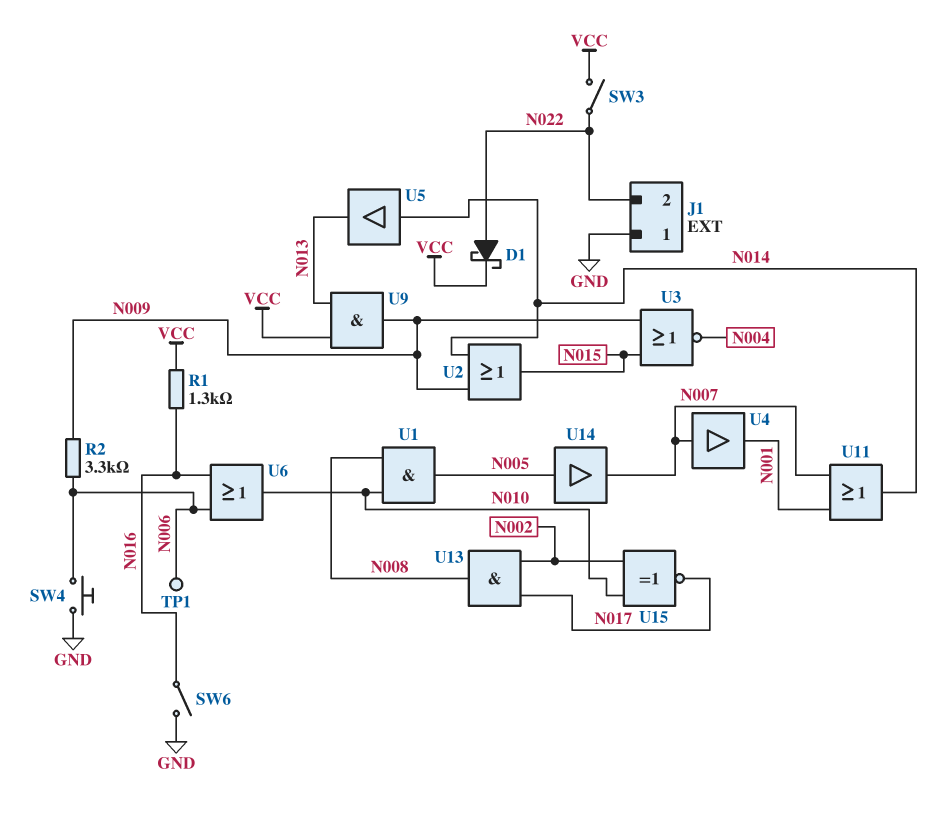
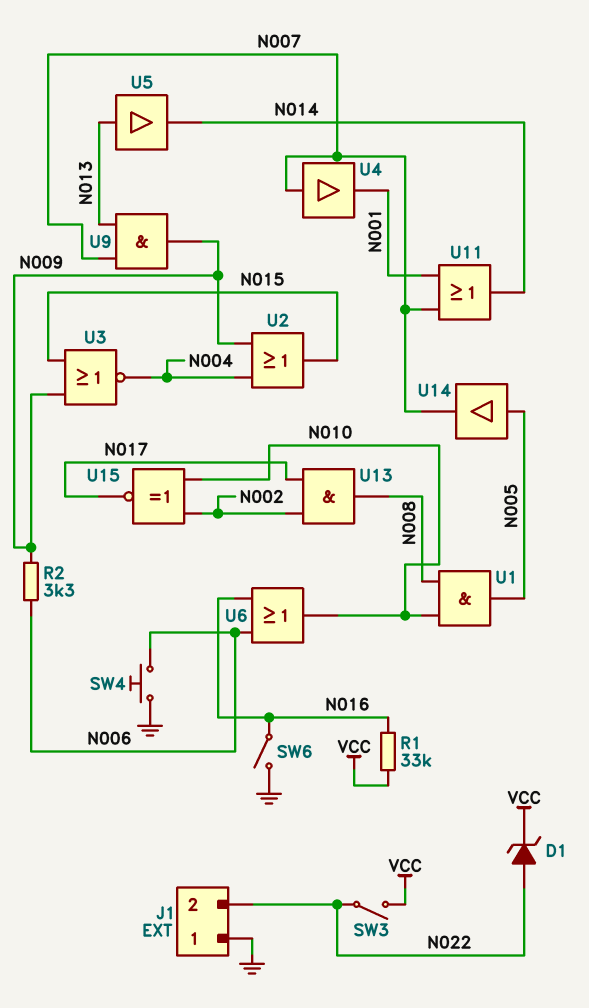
D1: schottky (A N022, K VCC) -> zener (A N022, K VCC)
R1: 1.3k (N016, VCC) -> 33k (N016, VCC)
TP1: test point (N006) -> none
U2: OR (in N009, in N014, out N015) -> OR (in N004, in N009, out N015)
U5: buffer (in N014, out N013) -> buffer (in N013, out N014)
U9: AND (in N013, in VCC, out N009) -> AND (in N007, in N013, out N009)

